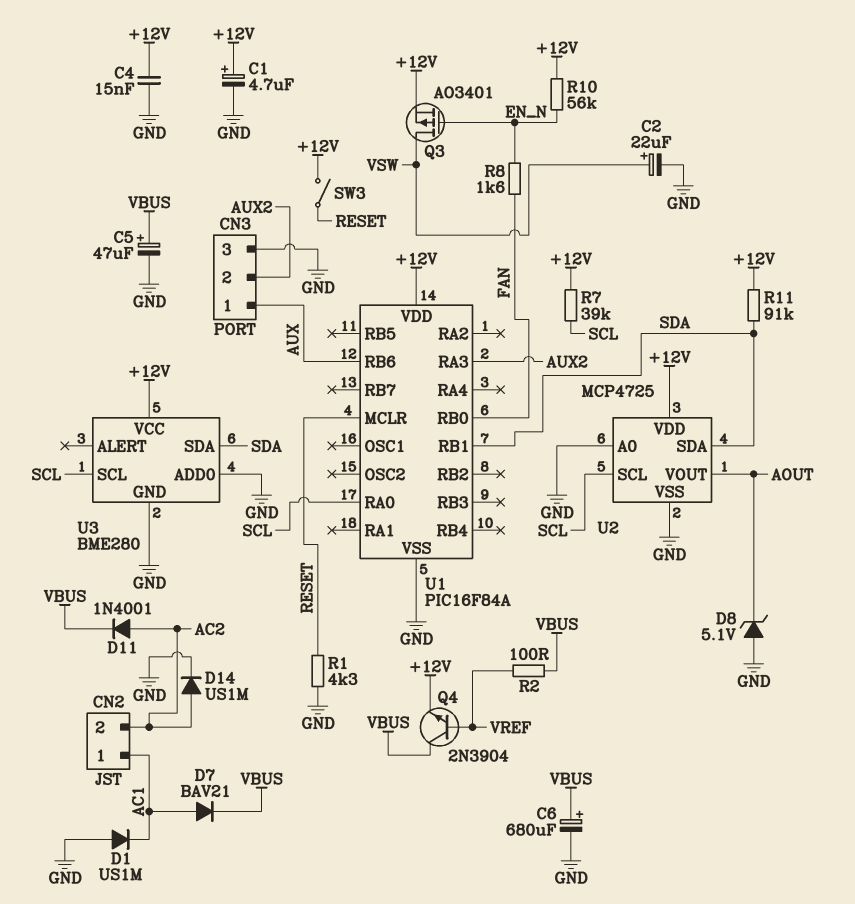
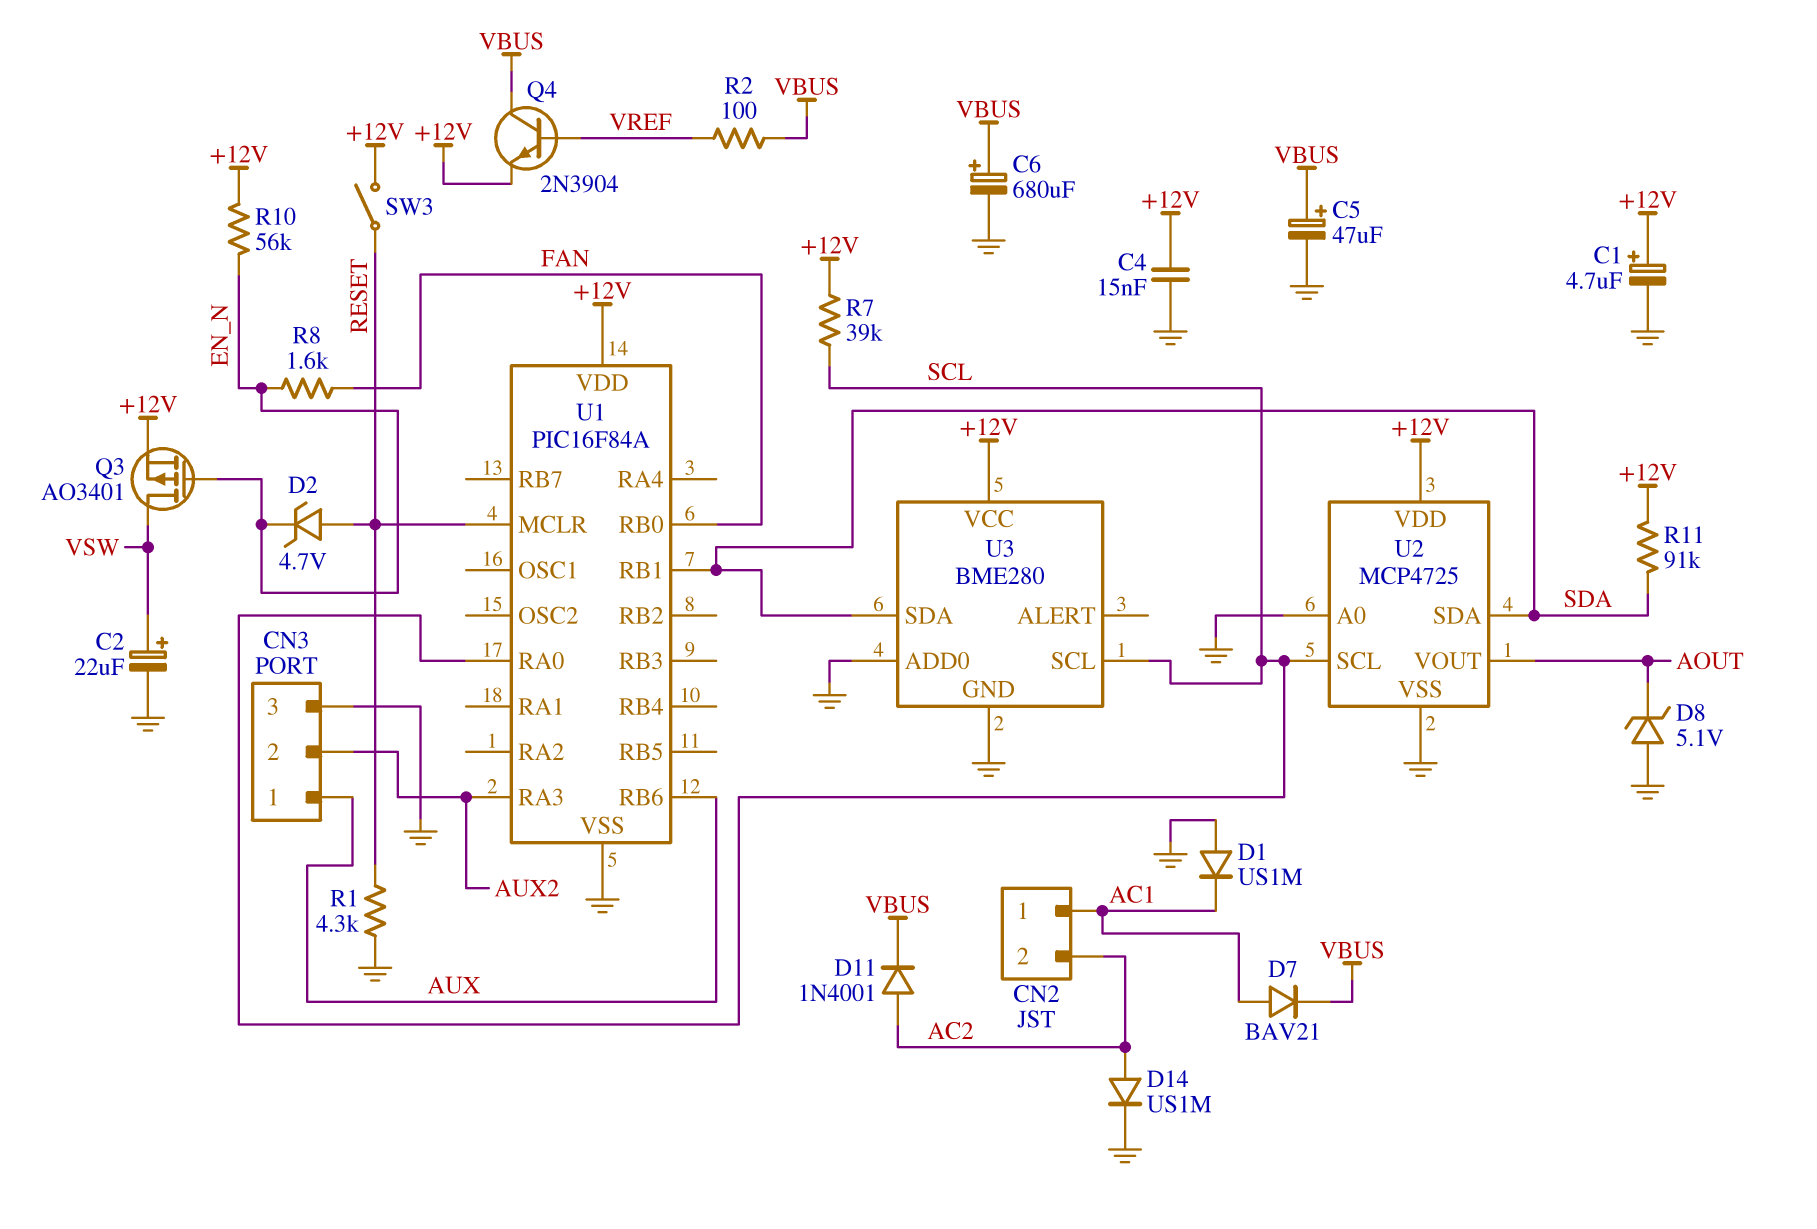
D2: none -> zener 4.7V (A RESET, K EN_N)

